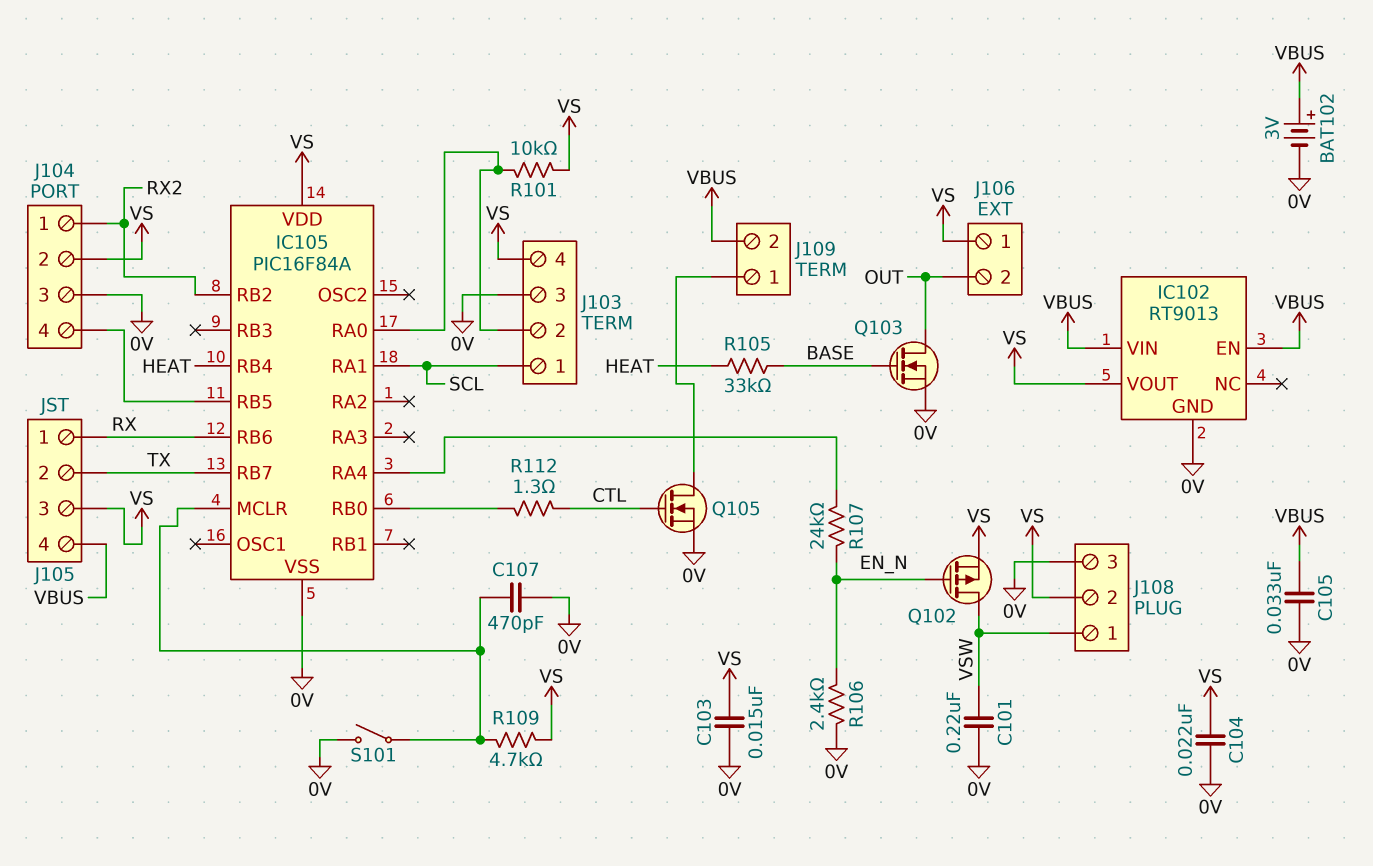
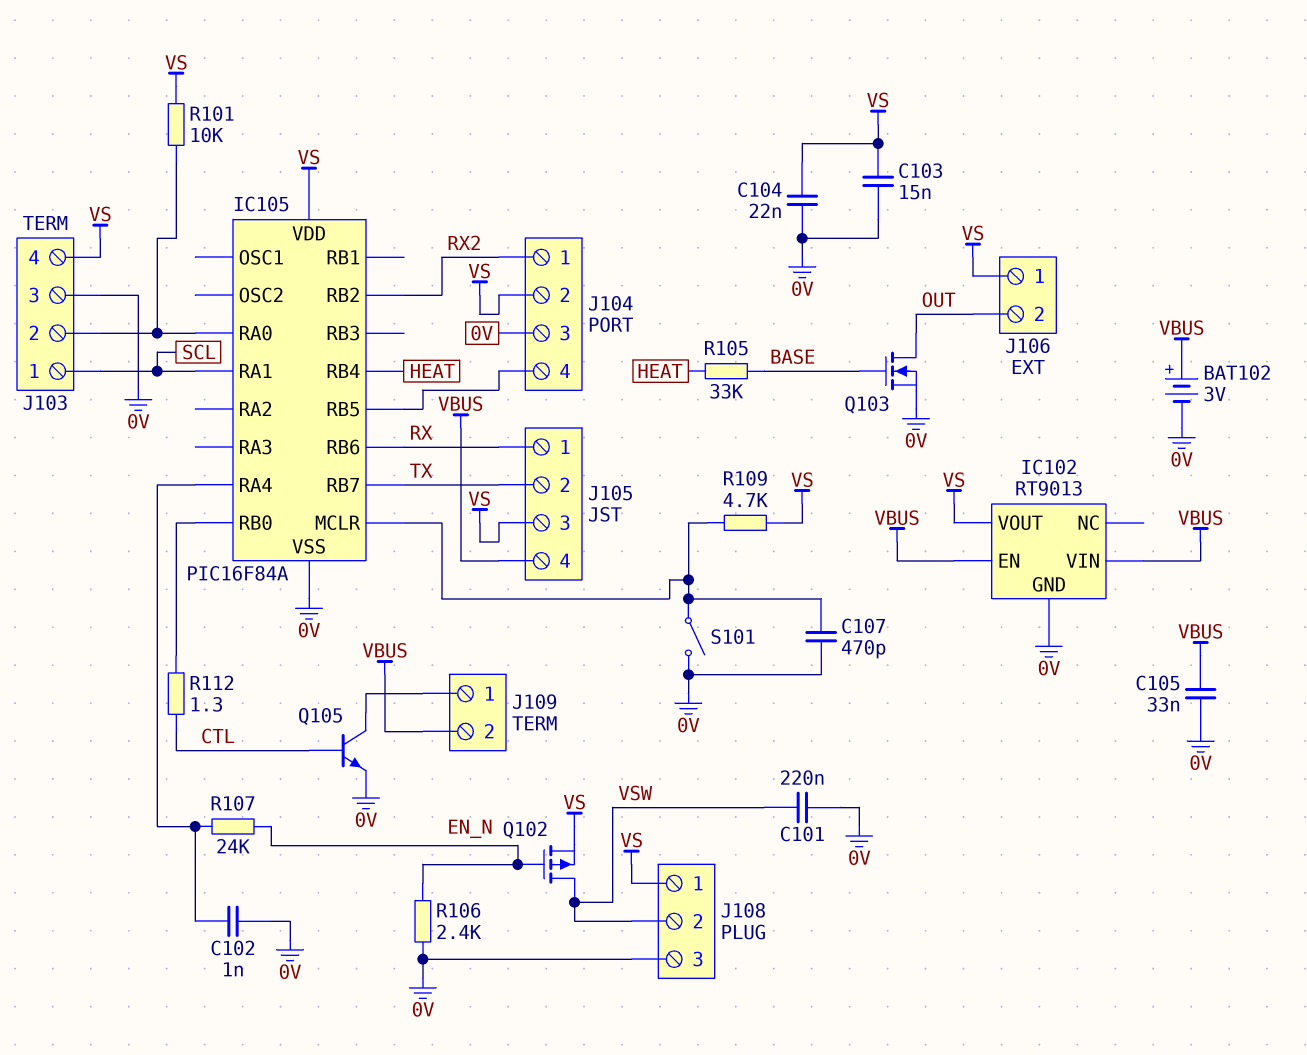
C102: none -> 1nF (0V, IC105/RA4)
J108 pin 1: VSW -> VS
J108 pin 2: VS -> VSW
Q105: NMOS (G CTL, D J109/1, S 0V) -> NPN (B CTL, C J109/1, E 0V)

